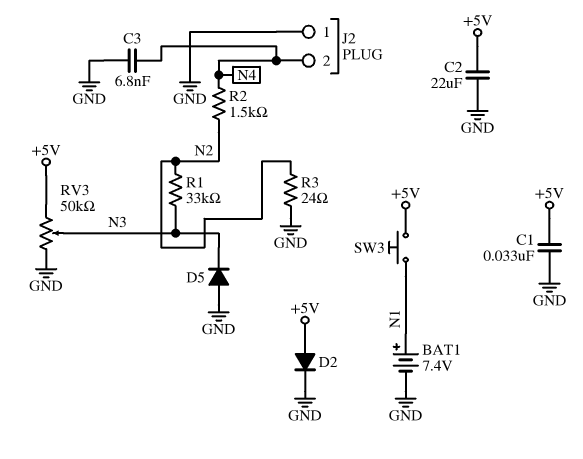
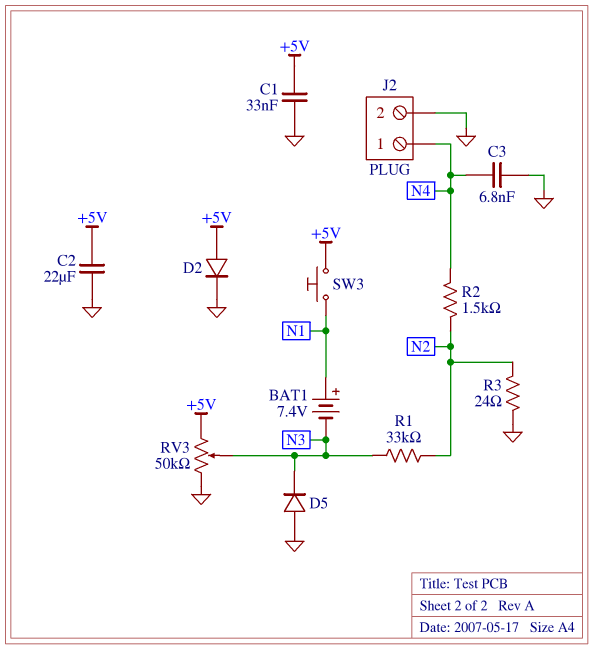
BAT1: 7.4V (plus N1, minus GND) -> 7.4V (plus N1, minus N3)
J2 pin 1: GND -> N4
J2 pin 2: N4 -> GND

